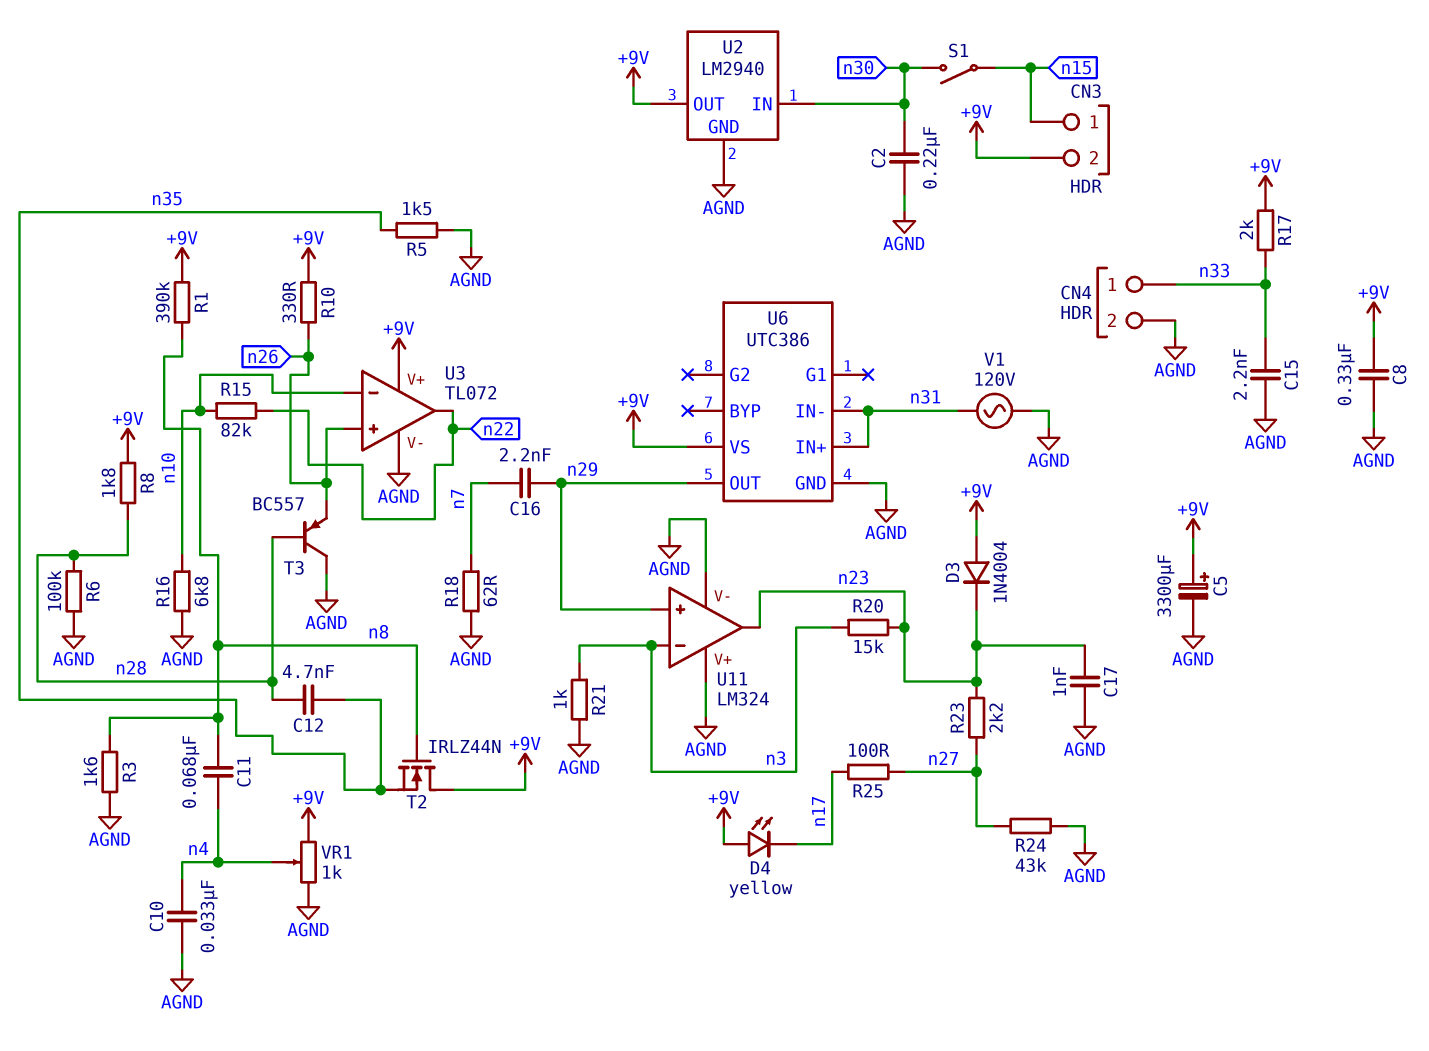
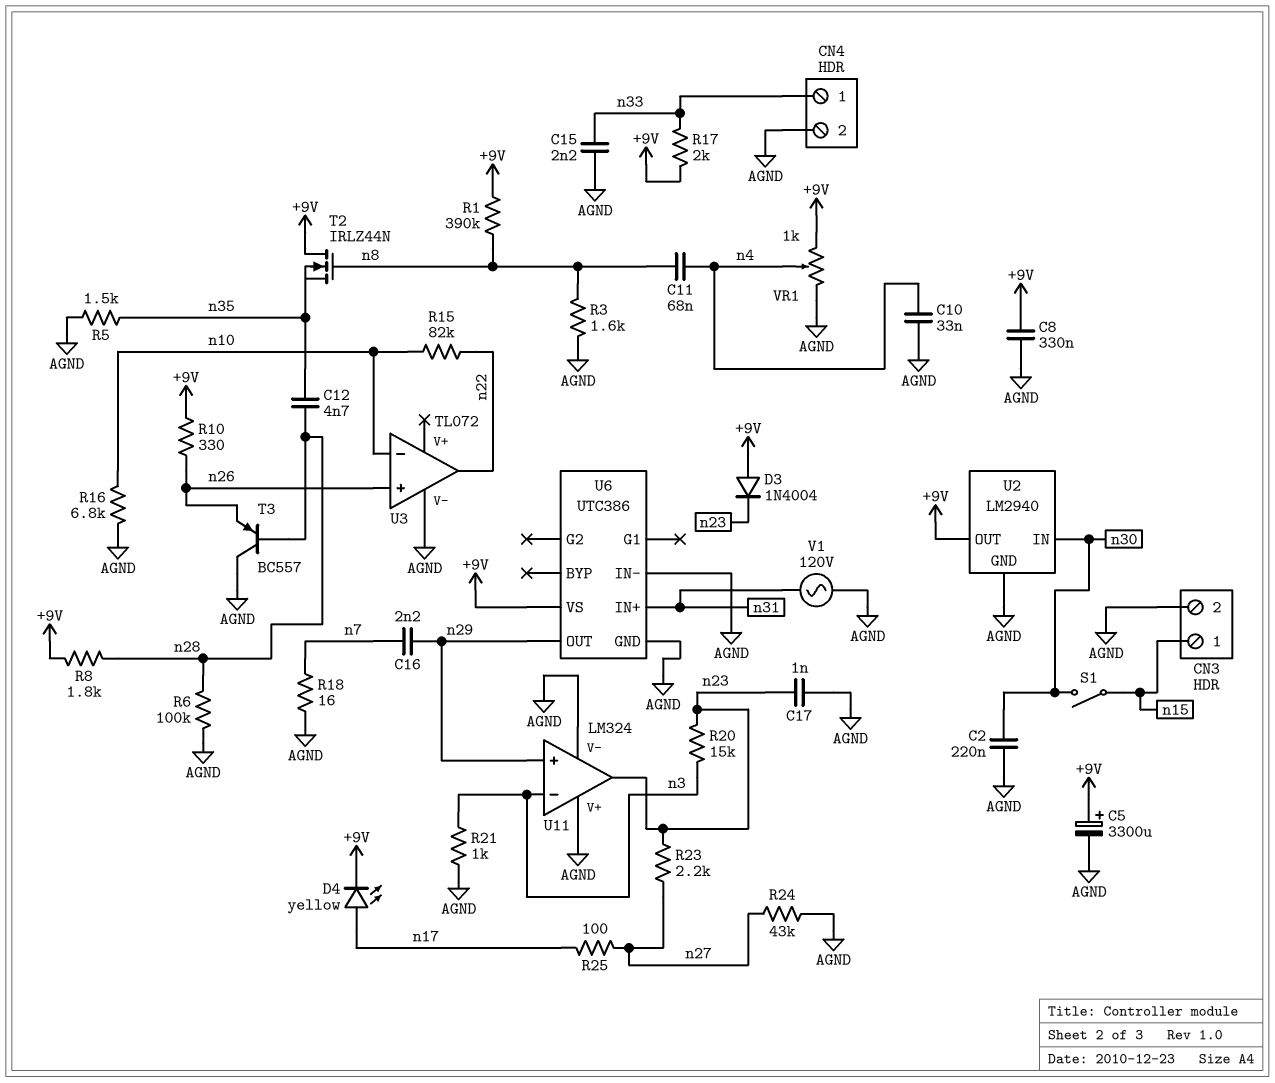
CN3 pin 2: +9V -> AGND
D4: LED yellow (A +9V, K n17) -> LED yellow (A n17, K +9V)
R18: 62 (AGND, n7) -> 16 (AGND, n7)
U3 pin V+: +9V -> none
U6 pin IN-: n31 -> AGND

